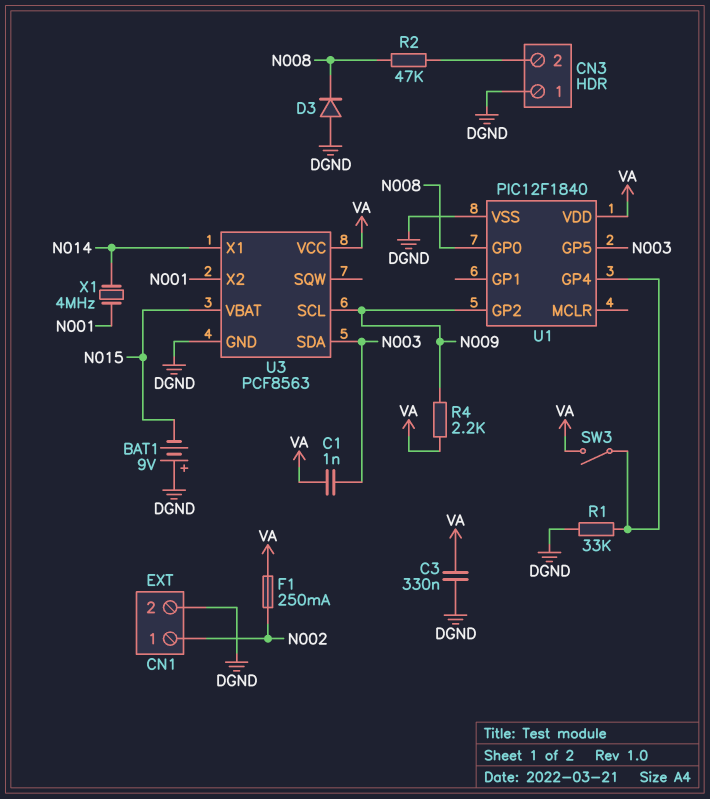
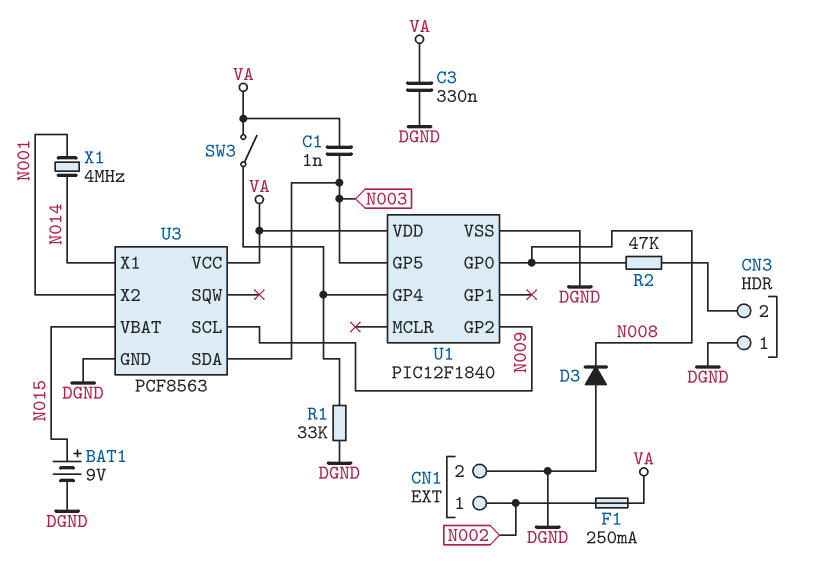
BAT1: 9V (plus DGND, minus N015) -> 9V (plus N015, minus DGND)
R4: 2.2k (N009, VA) -> none

